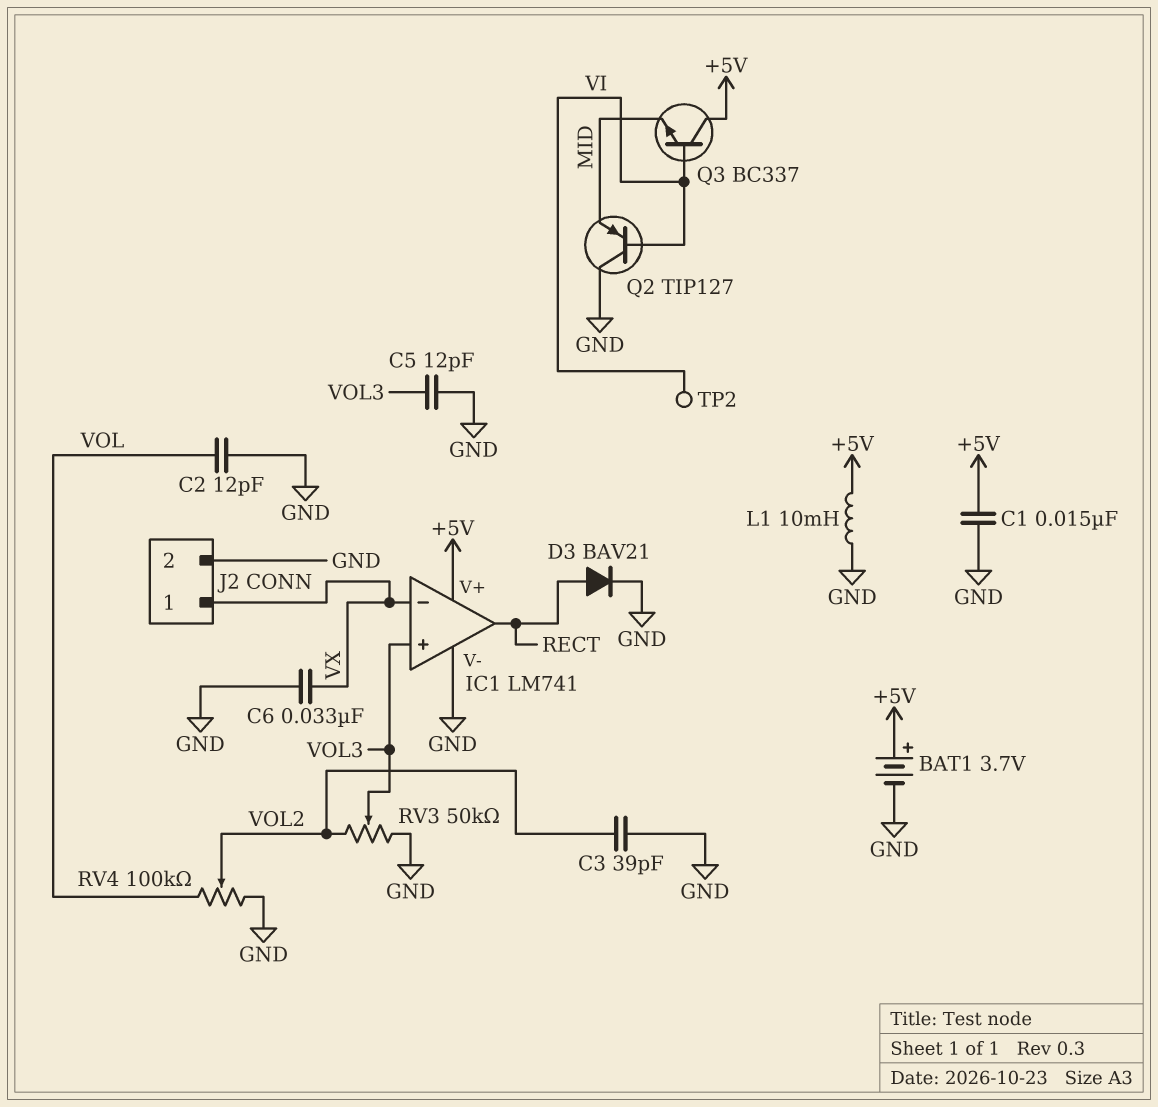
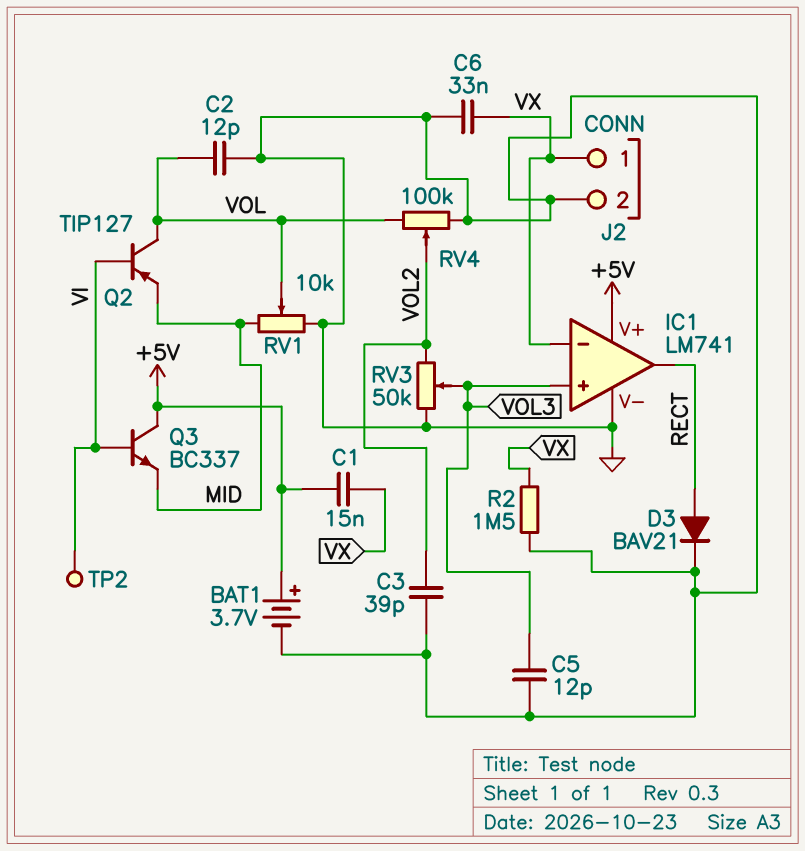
C1: 15nF (+5V, GND) -> 15nF (+5V, VX)
L1: 10mH (+5V, GND) -> none
Q2: PNP TIP127 (B VI, C GND, E MID) -> PNP TIP127 (B VI, C VOL, E MID)
R2: none -> 1.5M (GND, VX)
RV1: none -> 10k (GND, MID, wiper VOL)

